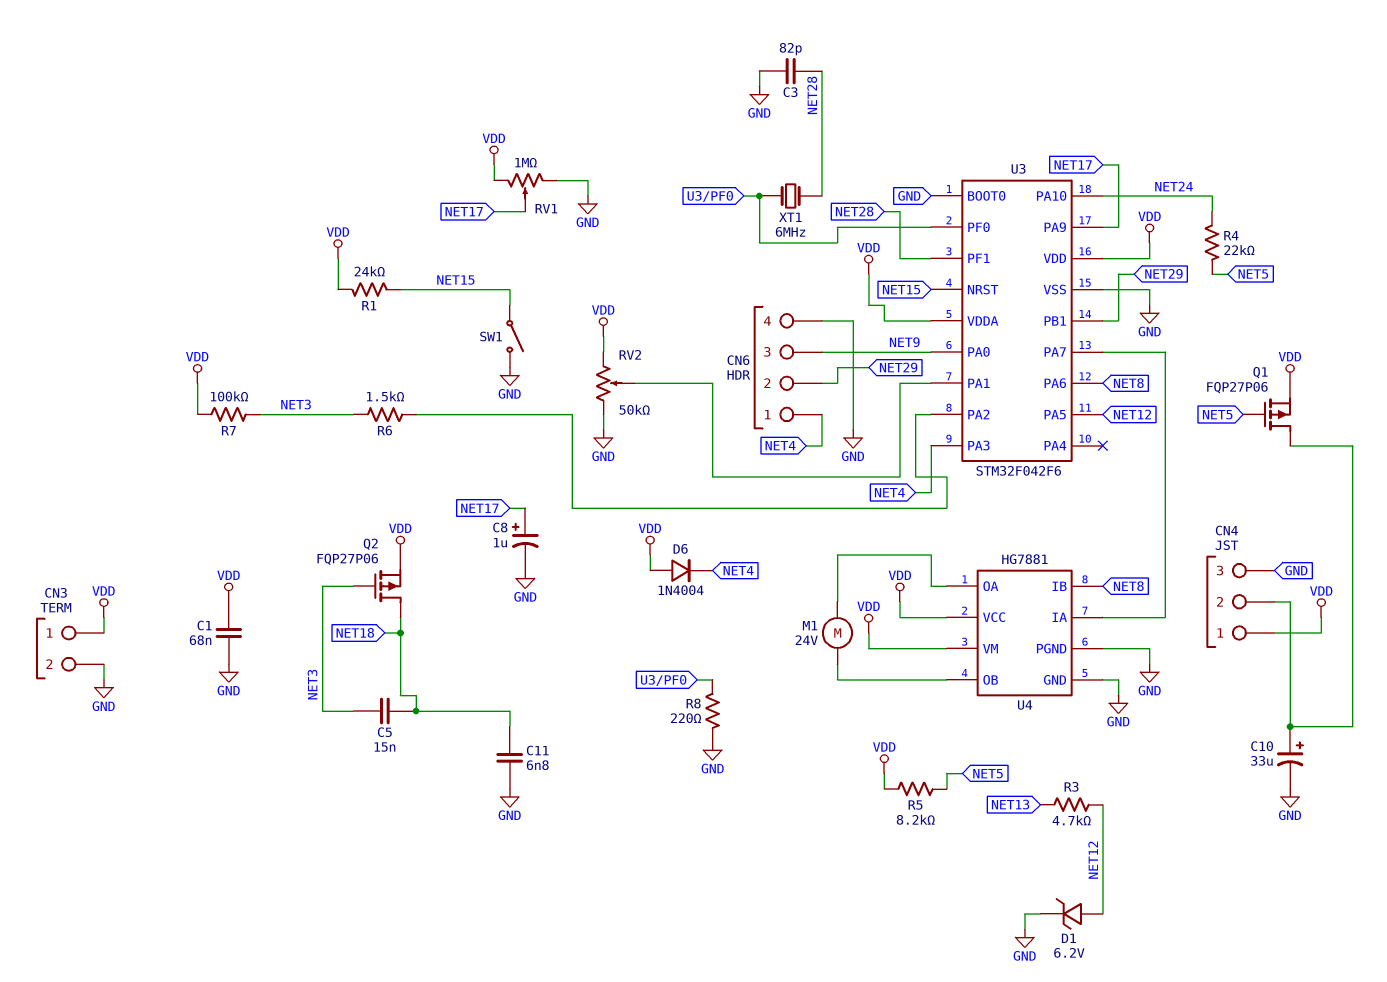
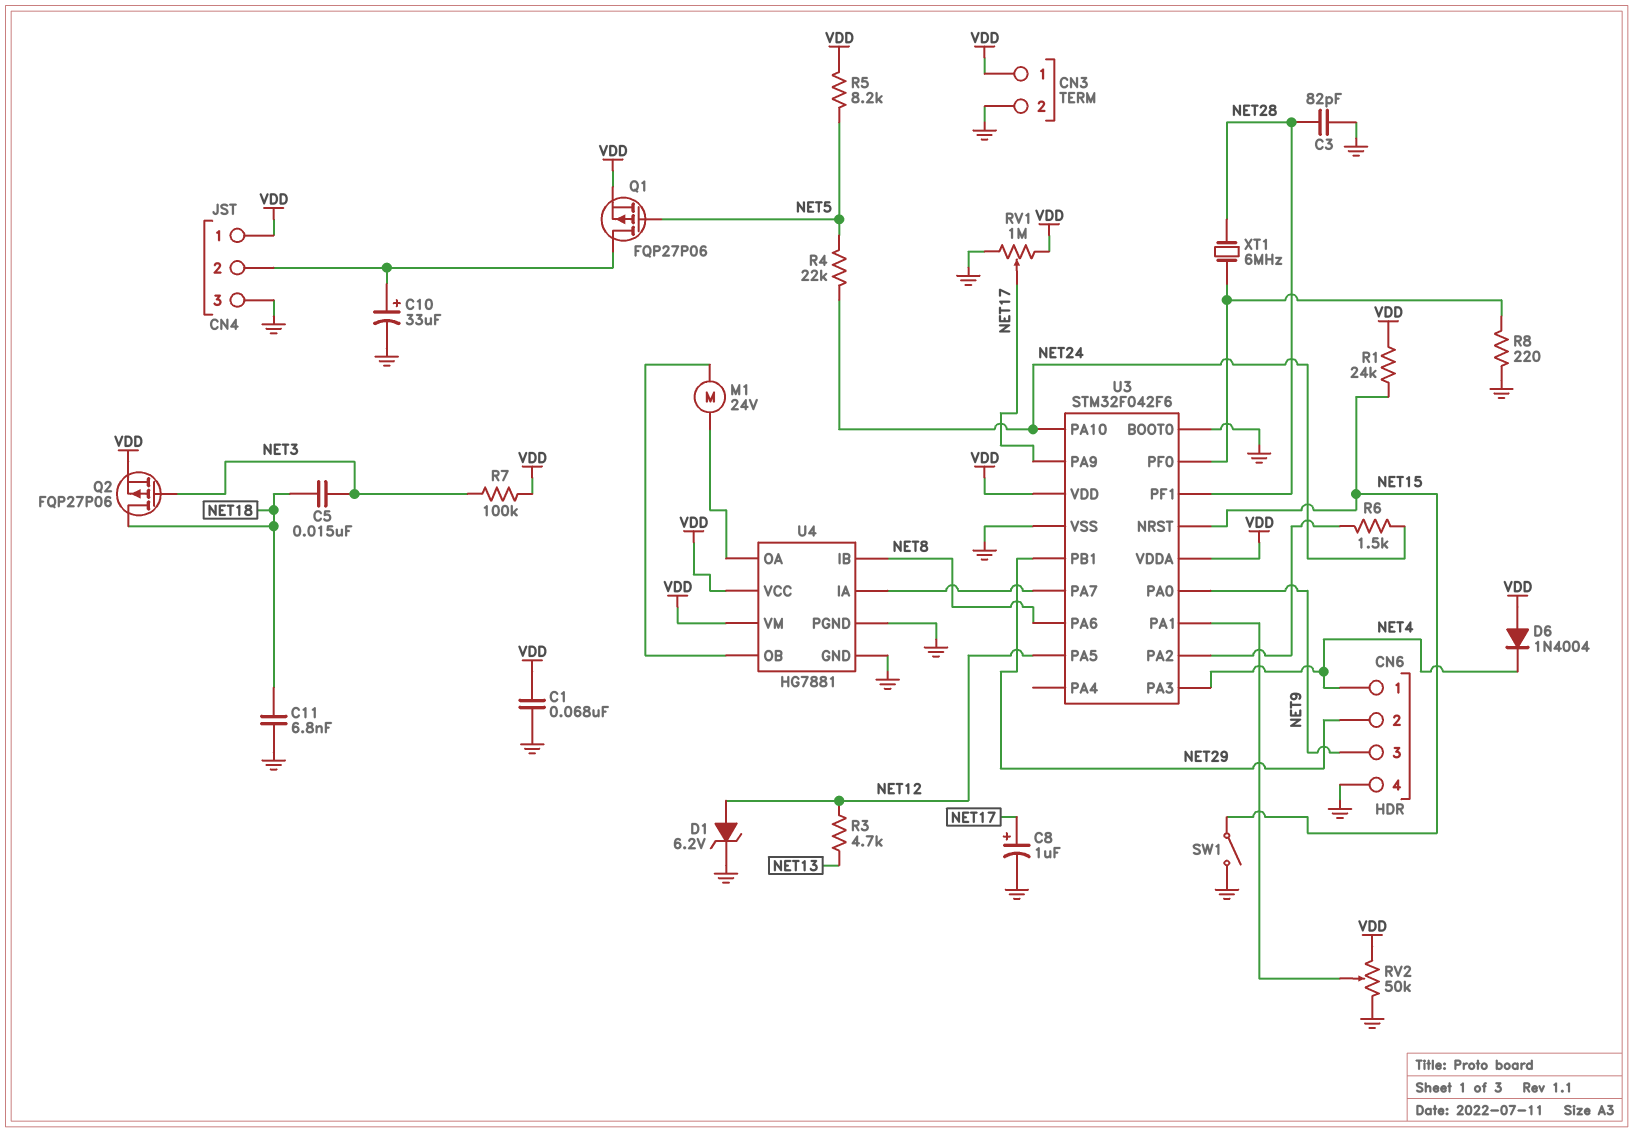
R6: 1.5k (NET3, U3/PA2) -> 1.5k (NET24, U3/PA2)

